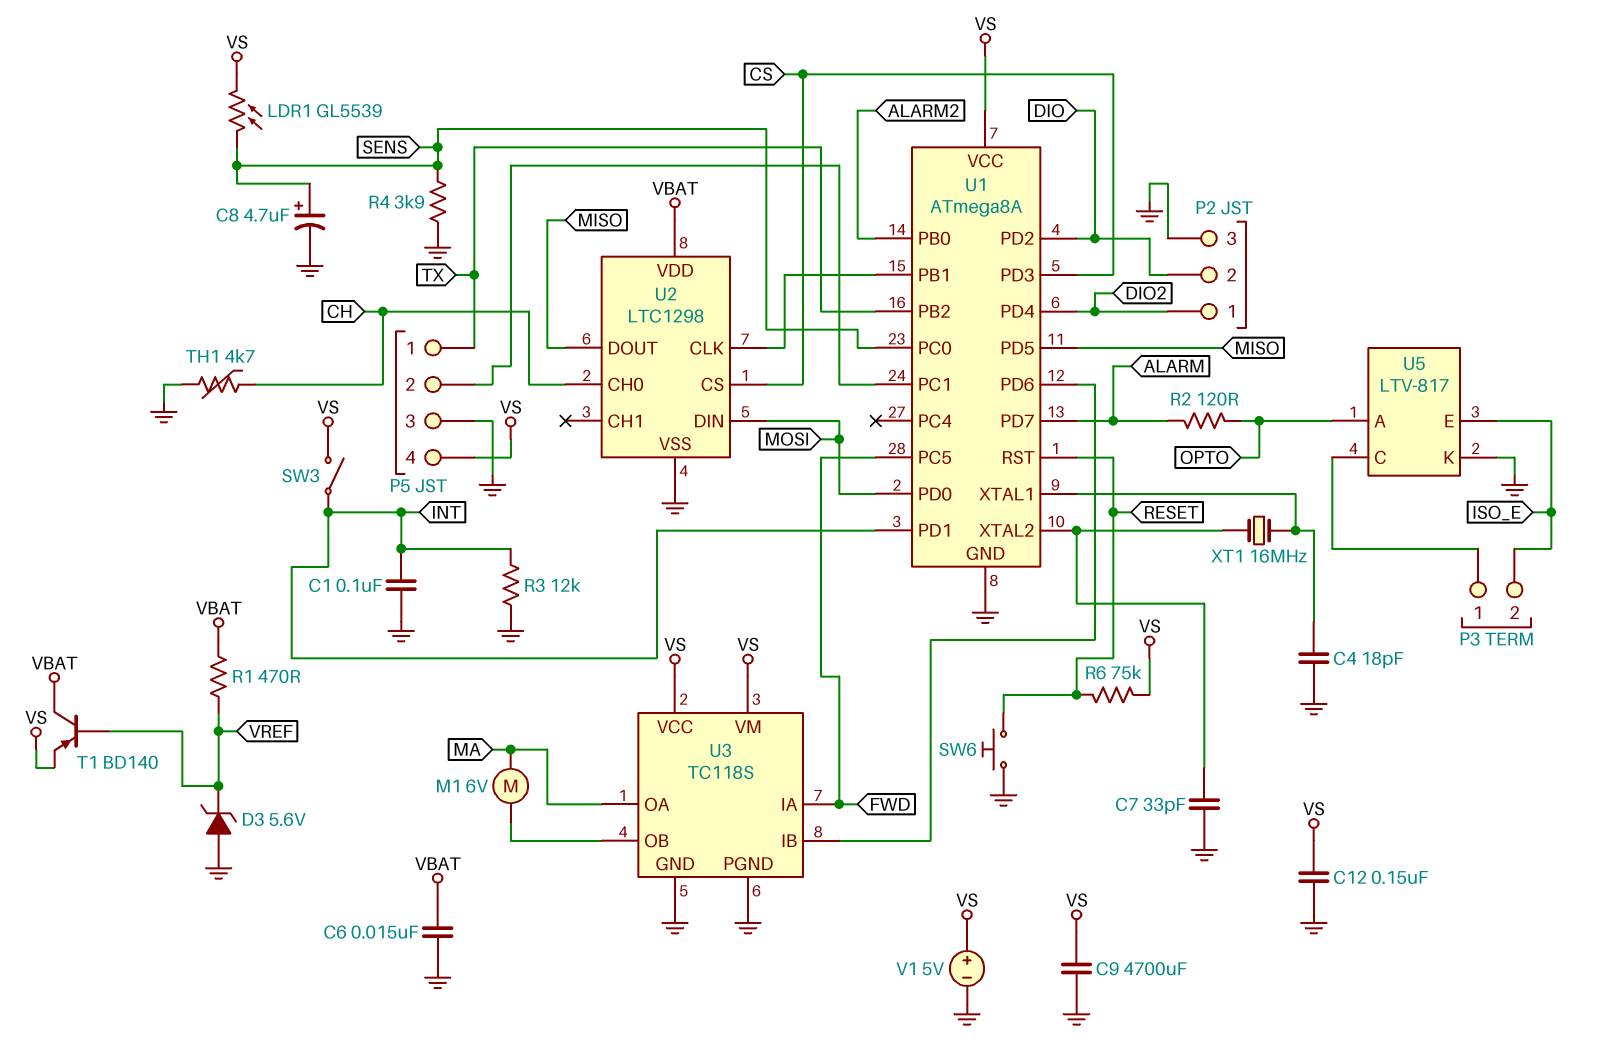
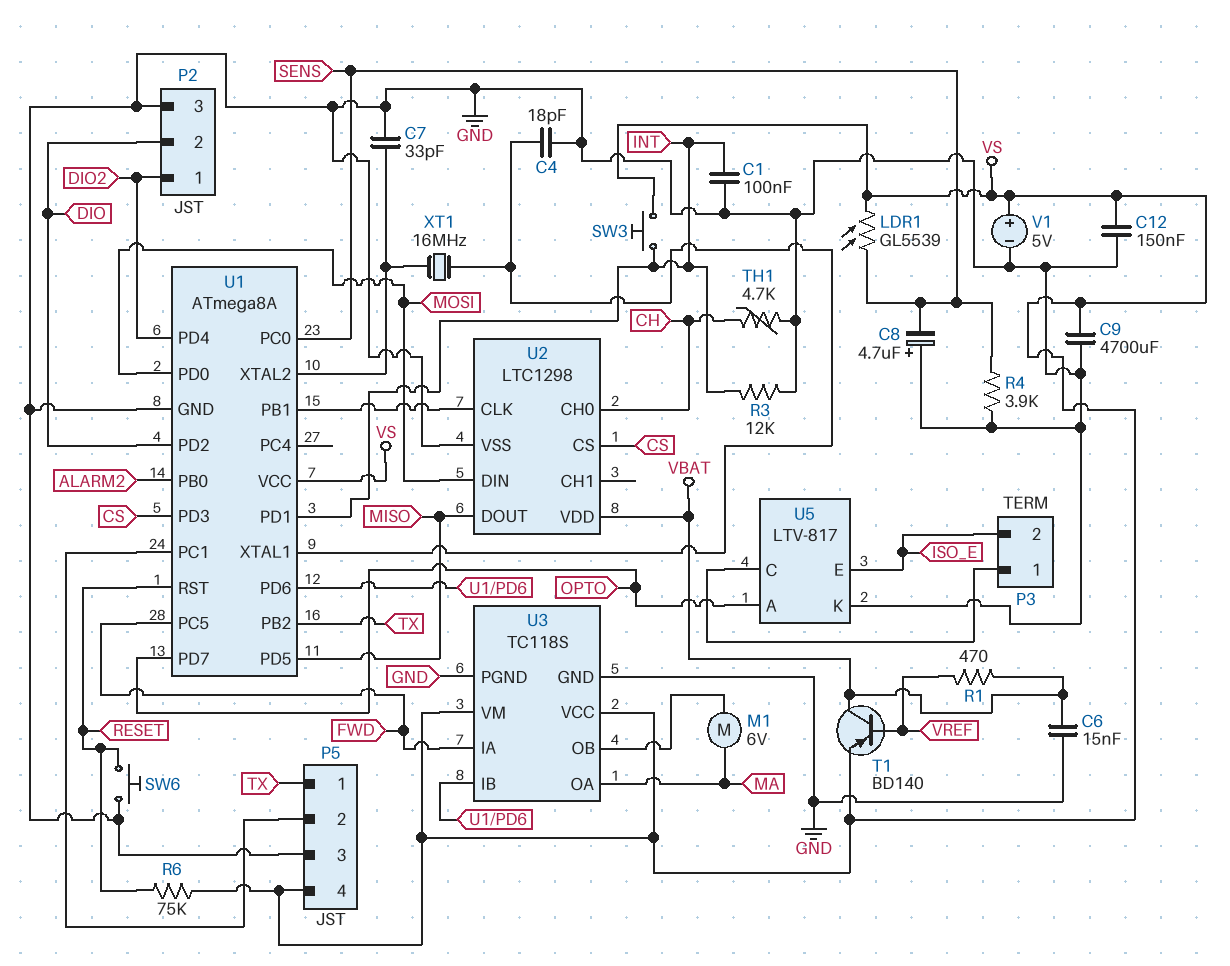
C8: 4.7uF (plus SENS, minus GND) -> 4.7uF (plus GND, minus SENS)
D3: zener 5.6V (A GND, K VREF) -> none
R2: 120 (ALARM, OPTO) -> none
SW3: switch (INT, VS) -> button (INT, VS)
U1 pin PD7: ALARM -> OPTO

